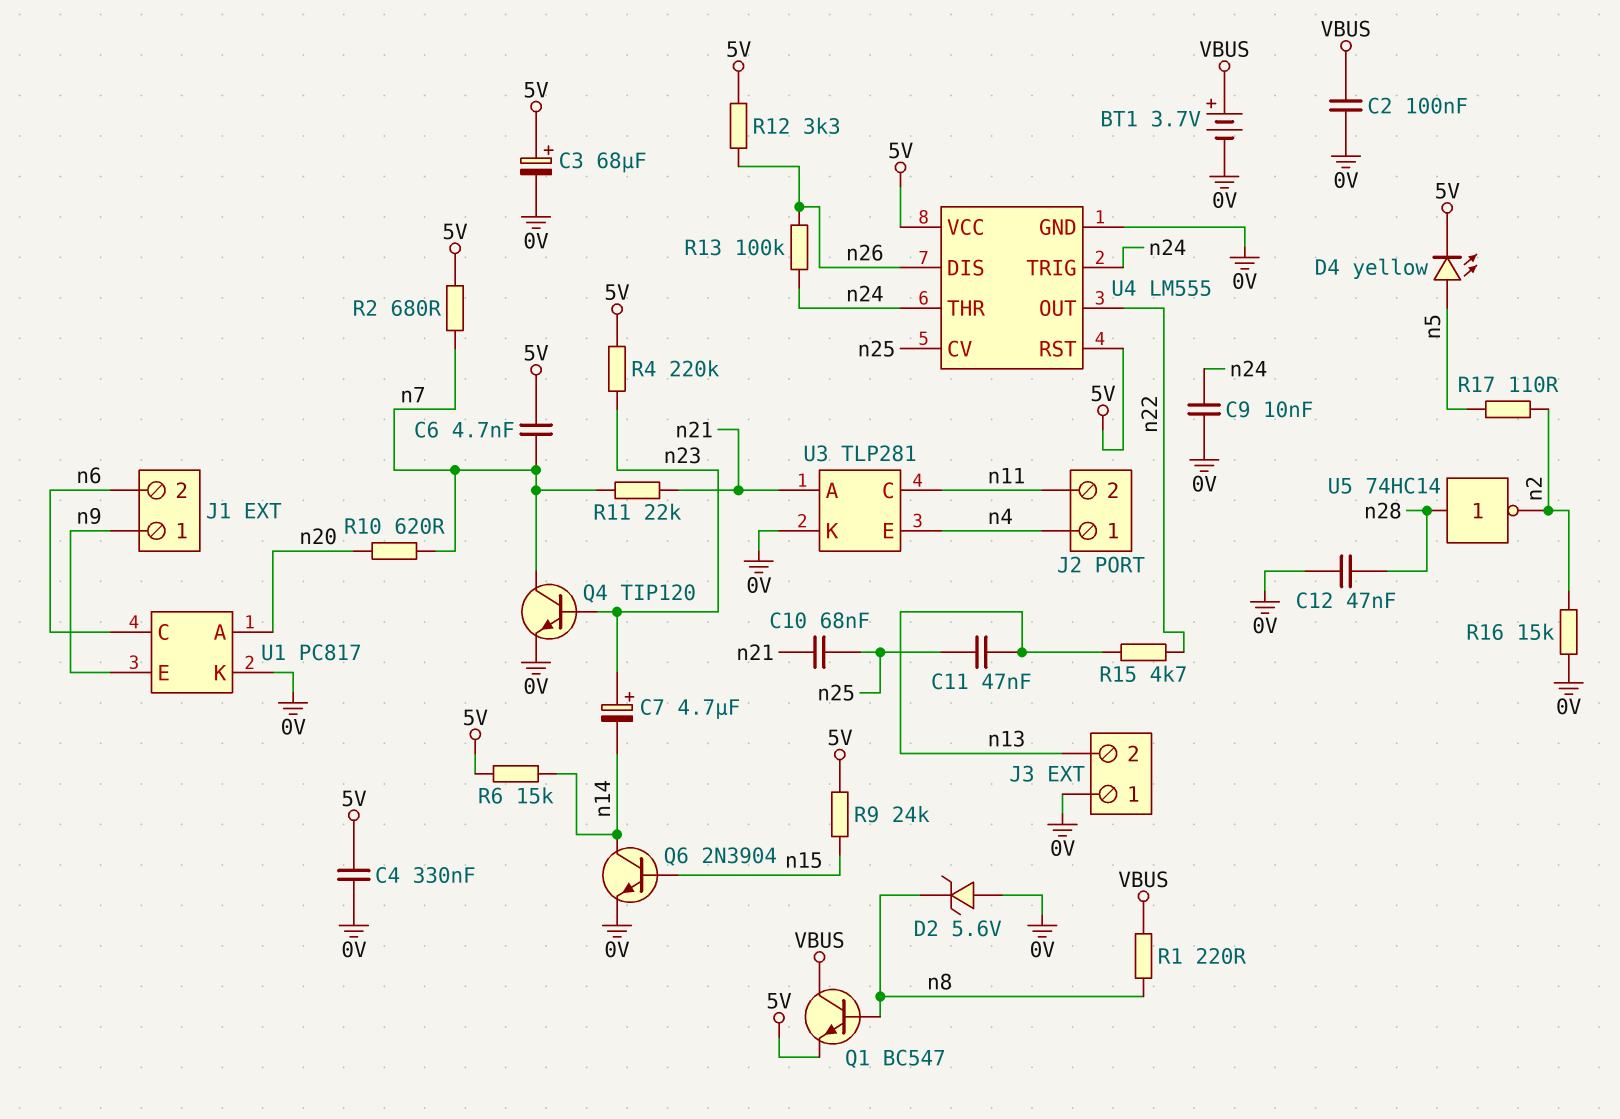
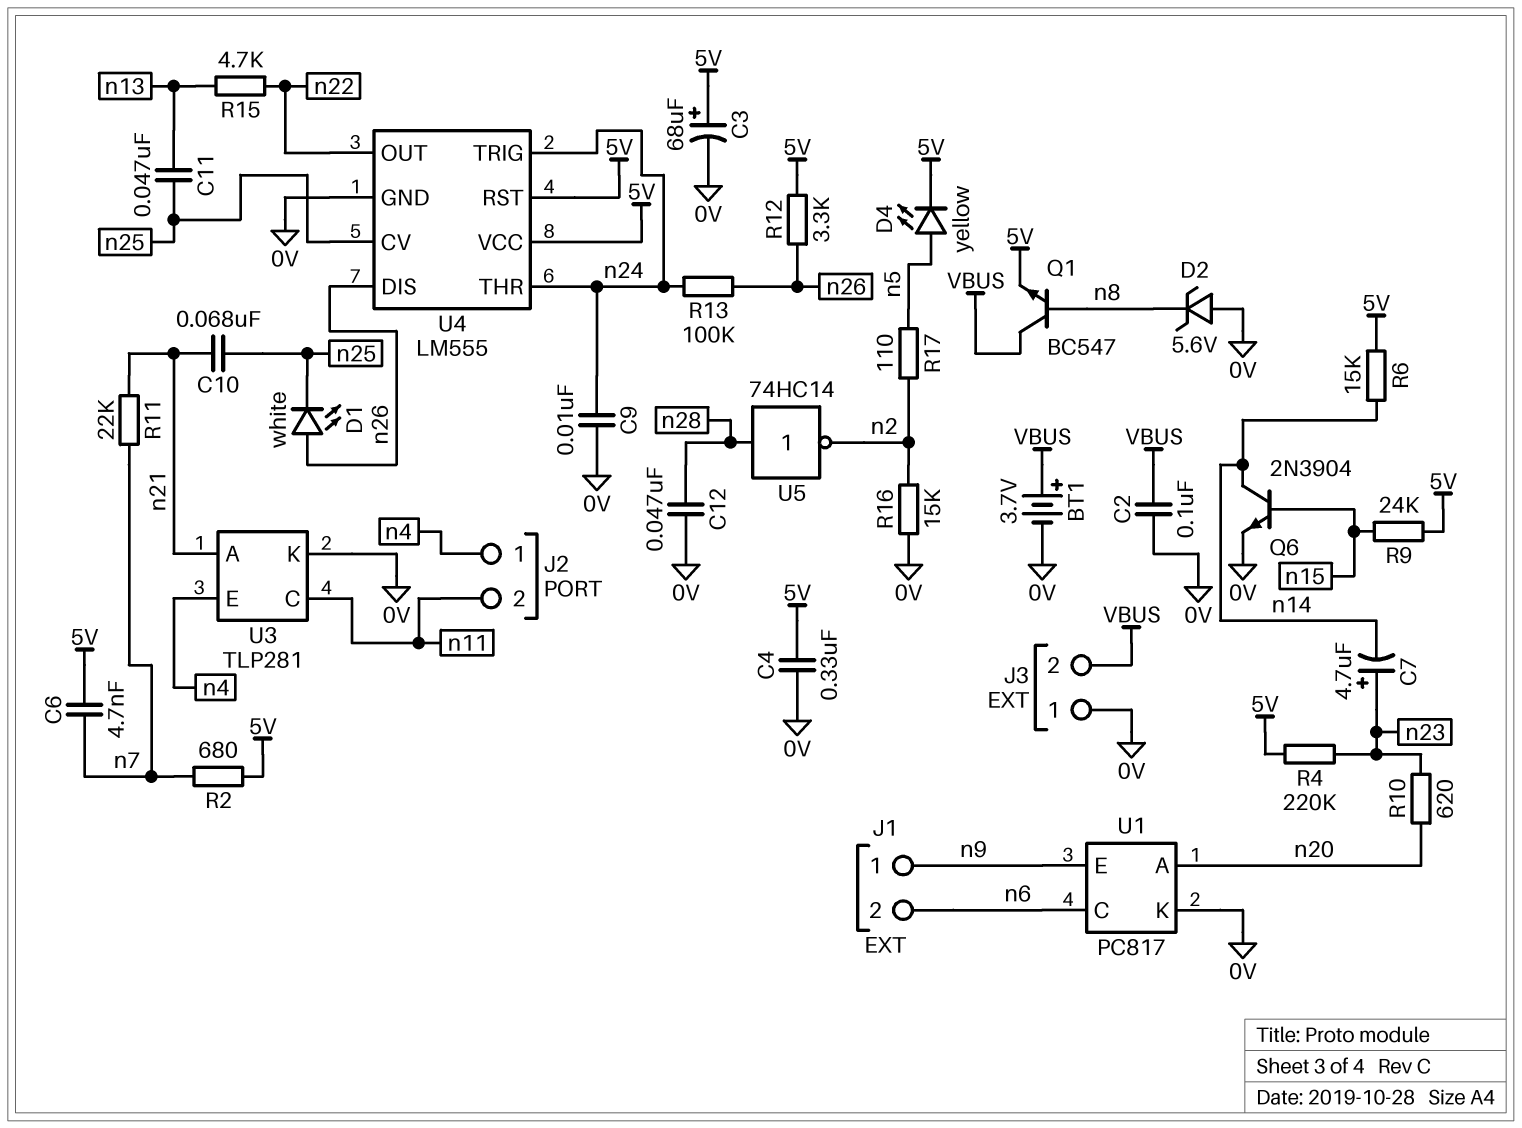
D1: none -> LED white (A n26, K n25)
J3 pin 2: n13 -> VBUS
Q4: NPN TIP120 (B n23, C n7, E 0V) -> none
R1: 220 (VBUS, n8) -> none
R10: 620 (n7, n20) -> 620 (n20, n23)

